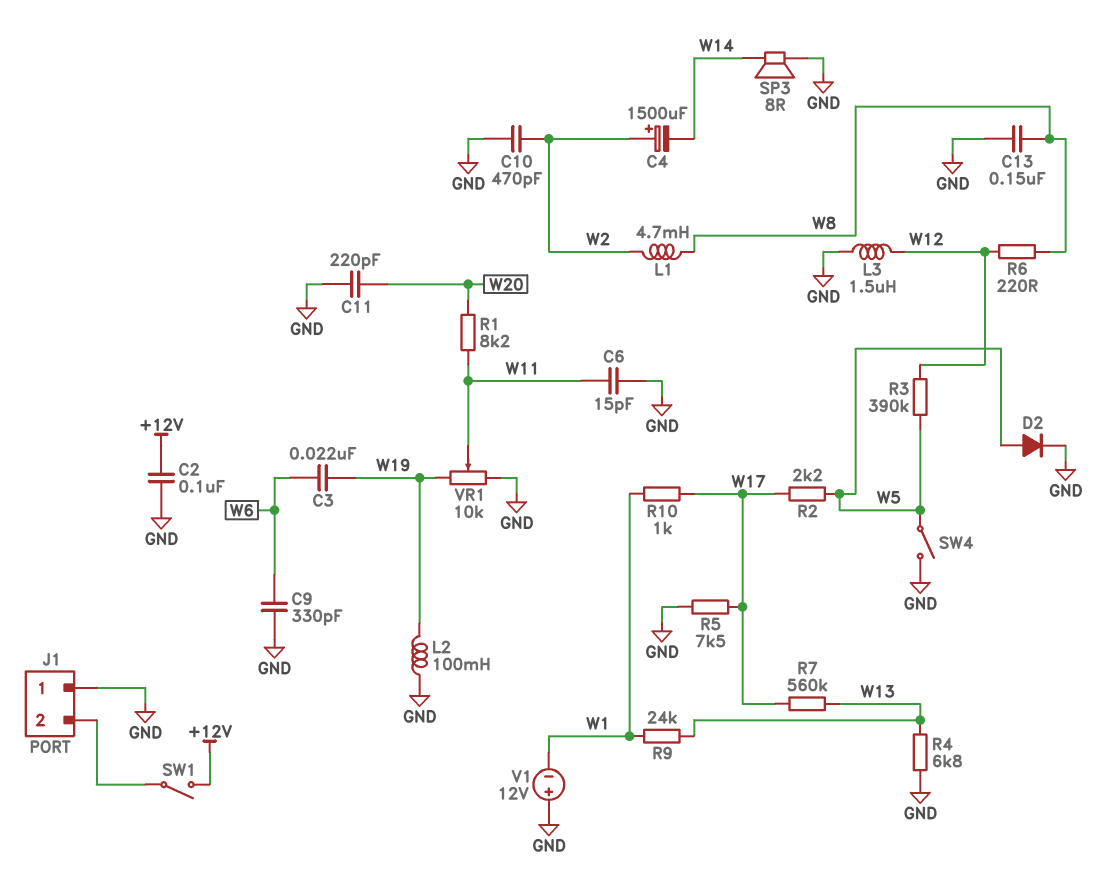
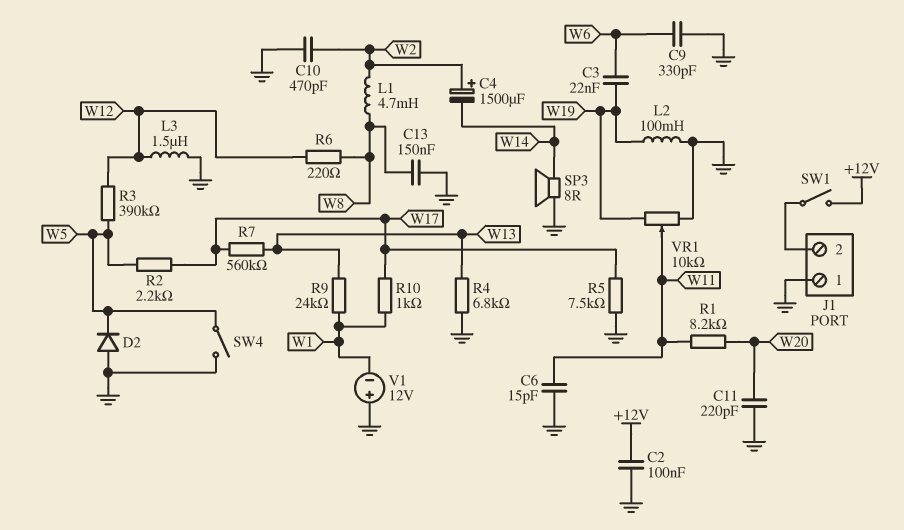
D2: diode (A W5, K GND) -> diode (A GND, K W5)

